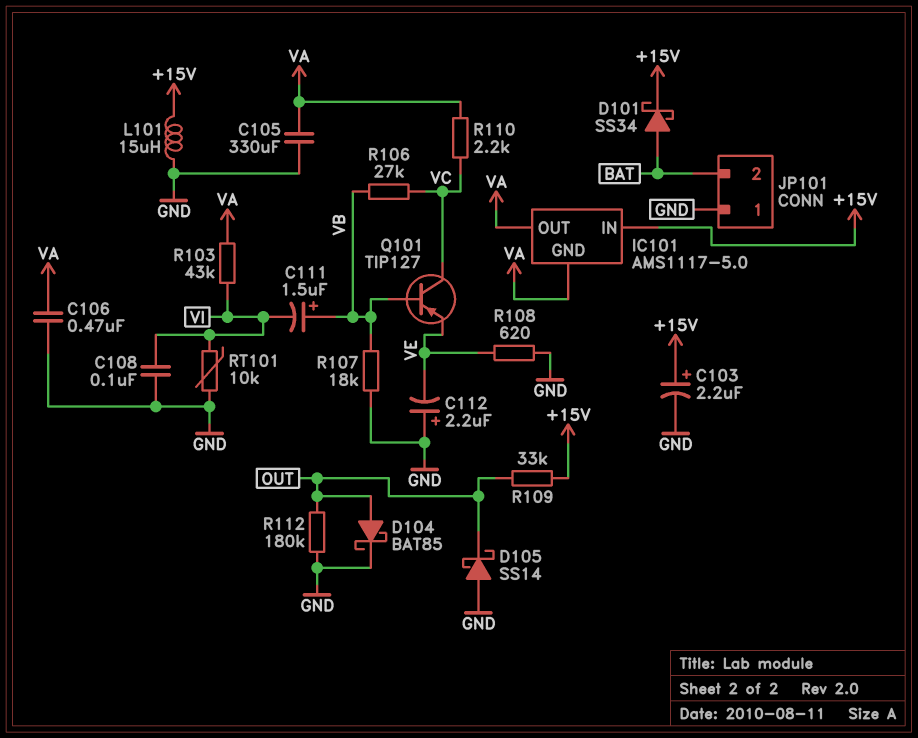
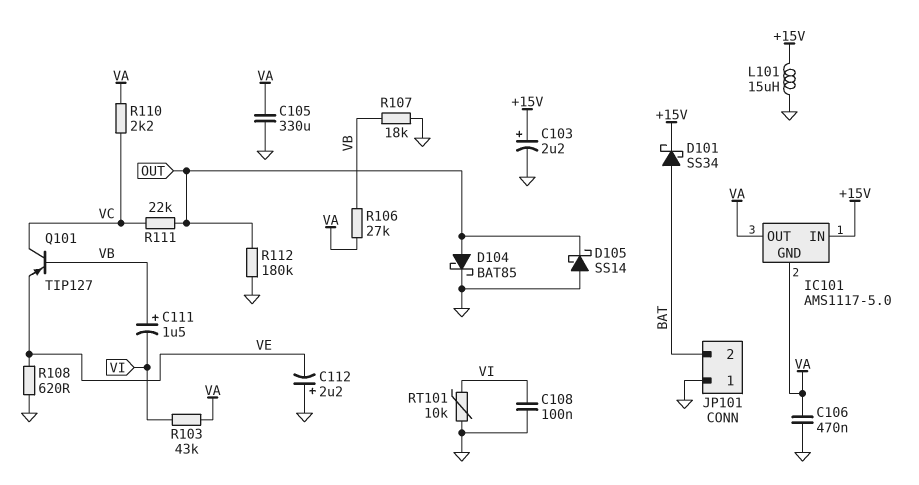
R106: 27k (VB, VC) -> 27k (VA, VB)
R109: 33k (+15V, OUT) -> none
R111: none -> 22k (OUT, VC)

